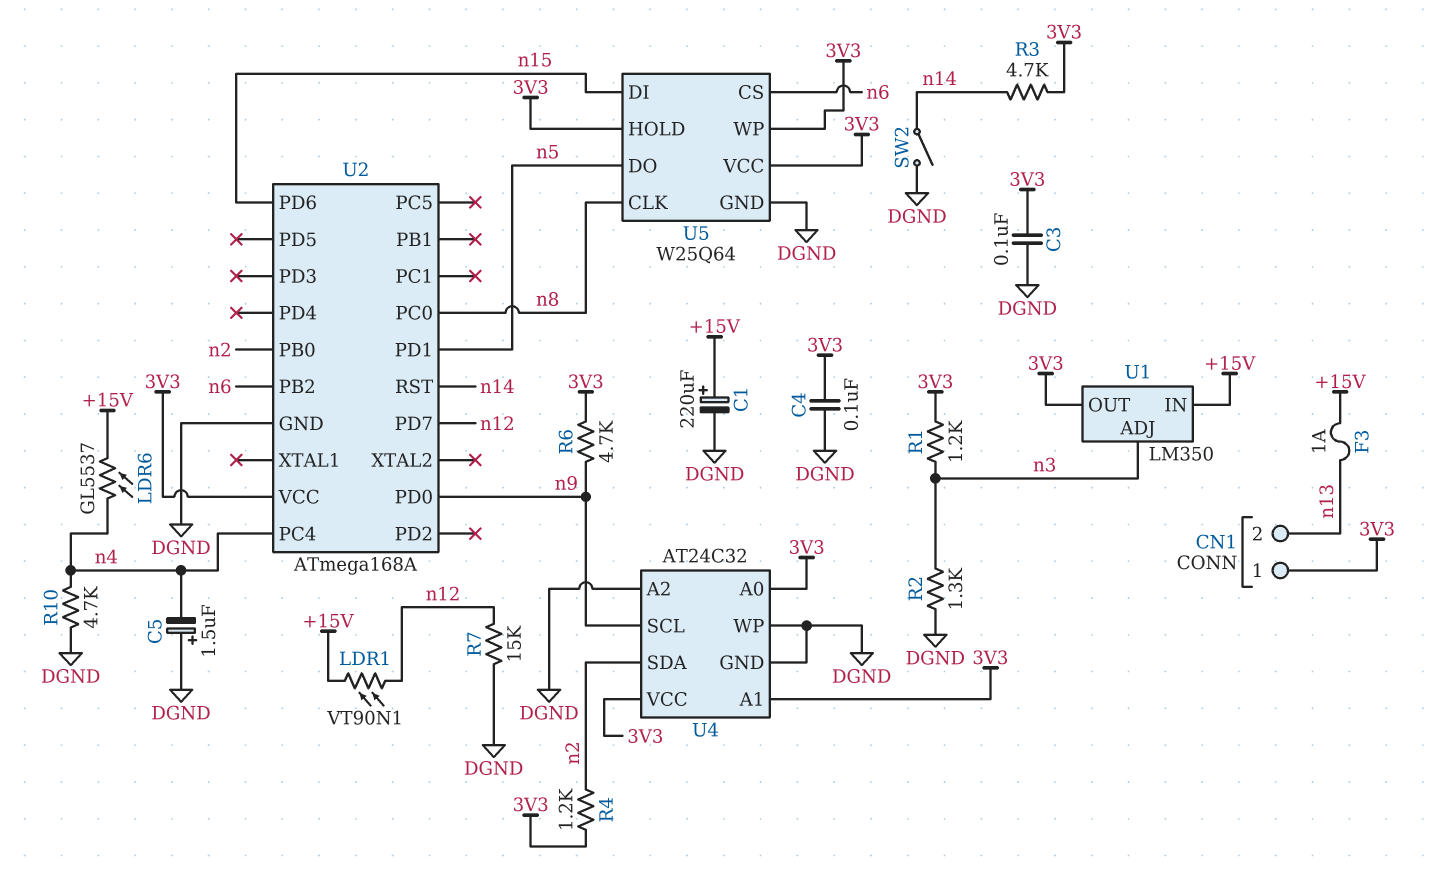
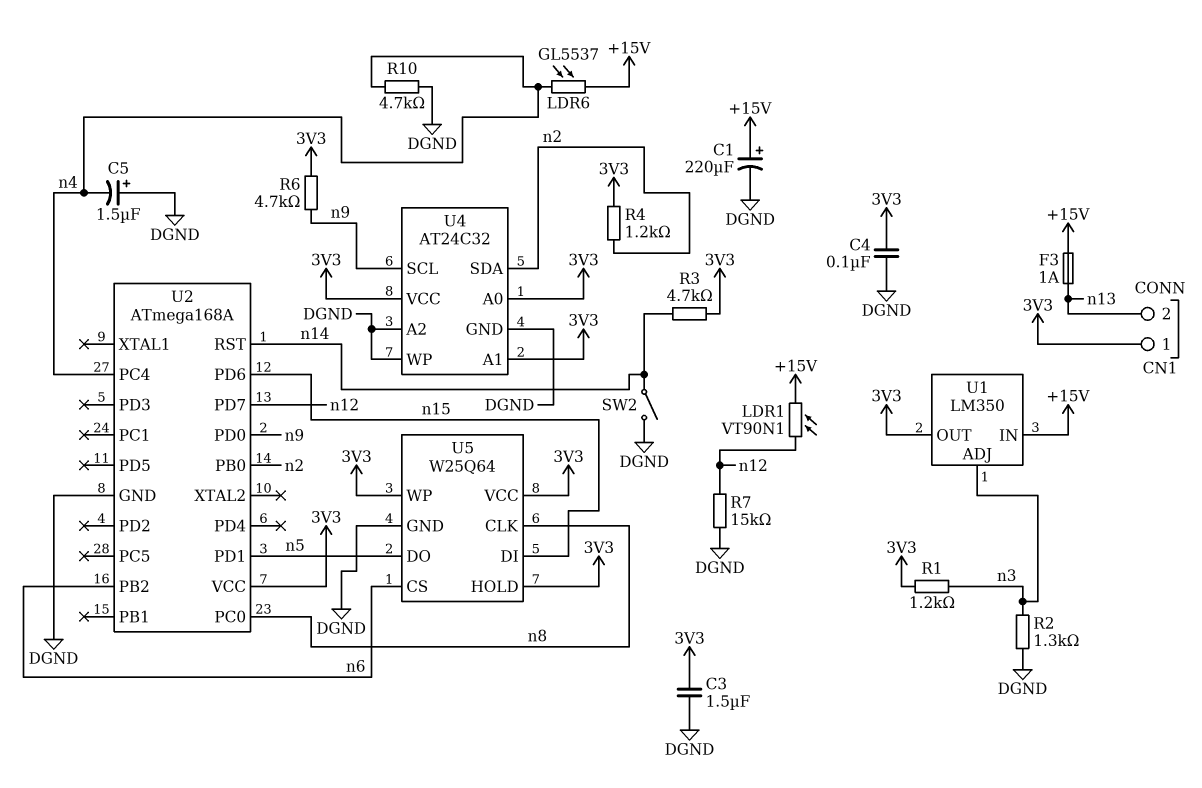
C3: 100nF (3V3, DGND) -> 1.5uF (3V3, DGND)

